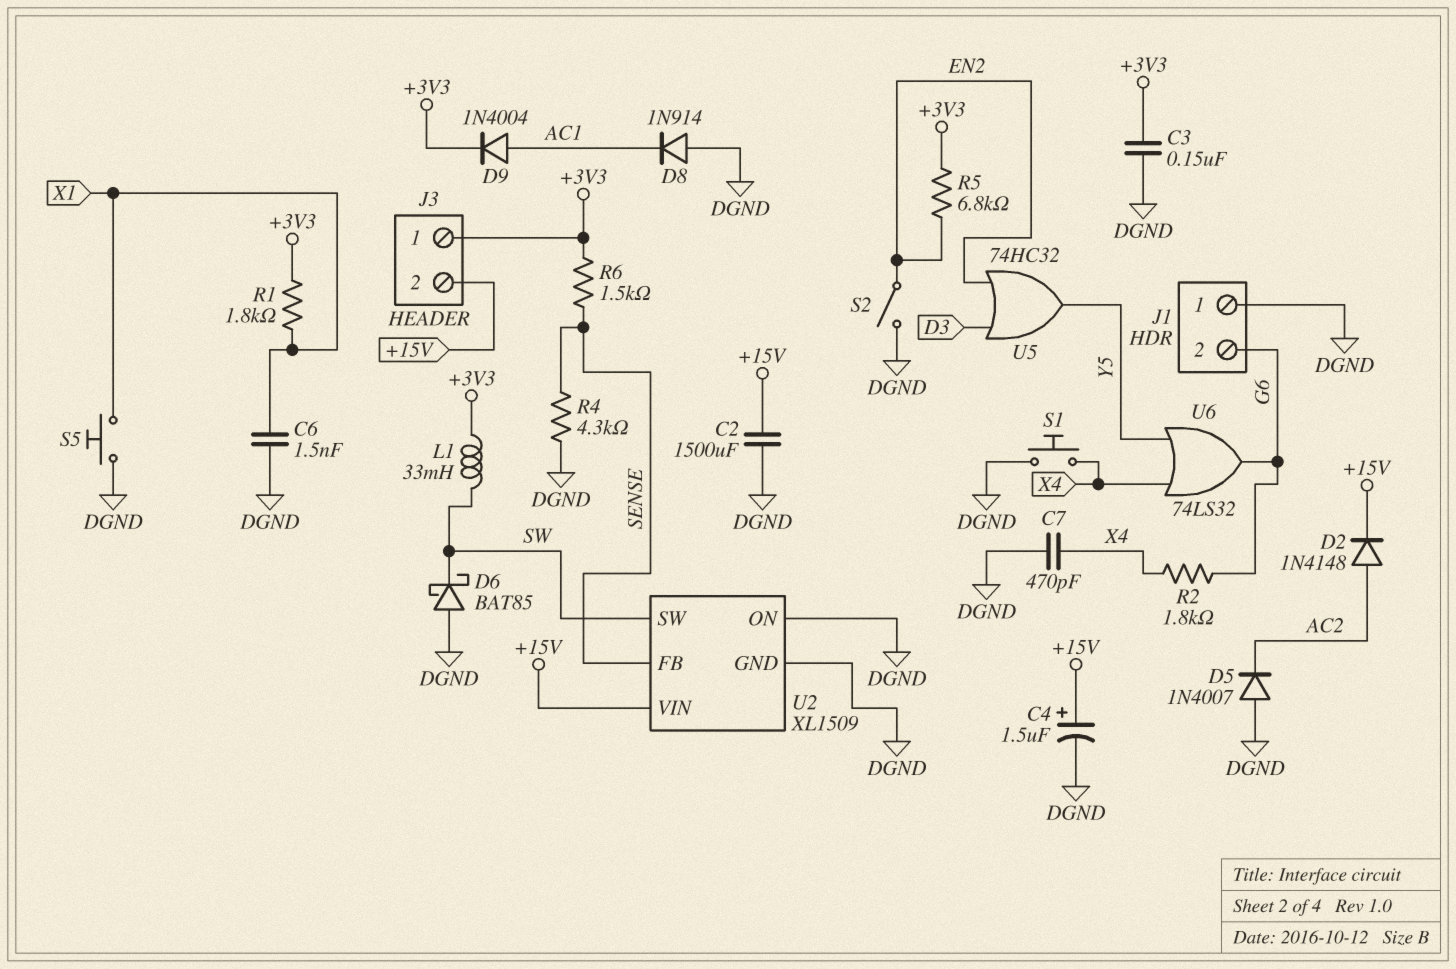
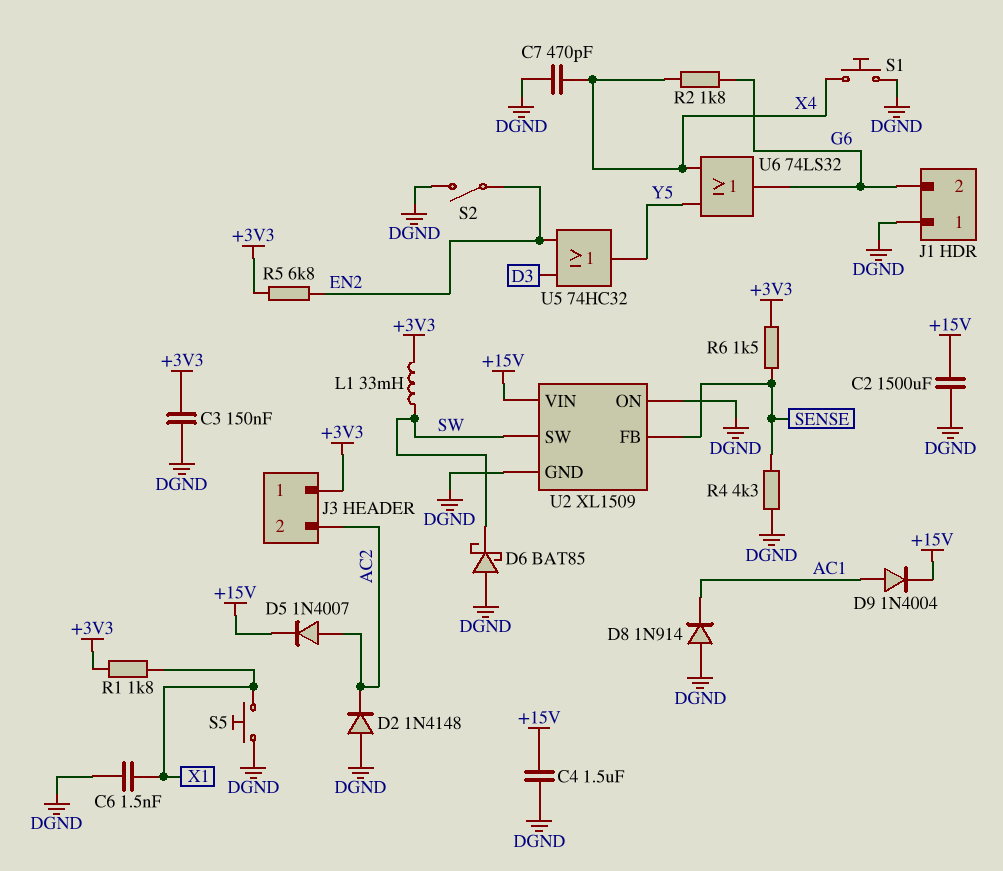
C4: 1.5uF (plus +15V, minus DGND) -> 1.5uF (+15V, DGND)
D2: diode 1N4148 (A AC2, K +15V) -> diode 1N4148 (A DGND, K AC2)
D5: diode 1N4007 (A DGND, K AC2) -> diode 1N4007 (A AC2, K +15V)
D9: diode 1N4004 (A AC1, K +3V3) -> diode 1N4004 (A AC1, K +15V)
J3 pin 2: +15V -> AC2

